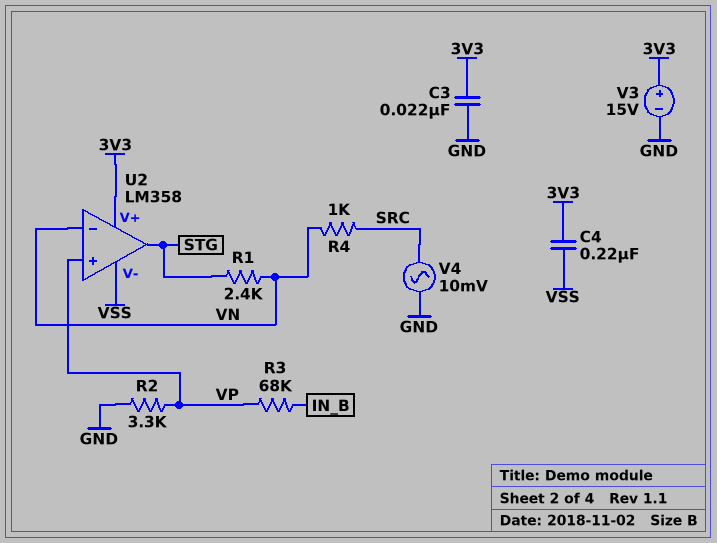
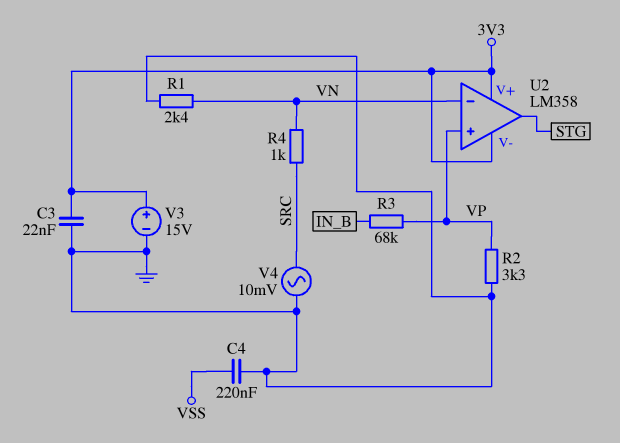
C4: 220nF (3V3, VSS) -> 220nF (GND, VSS)
R1: 2.4k (STG, VN) -> 2.4k (GND, VN)
U2 pin V-: VSS -> 3V3

